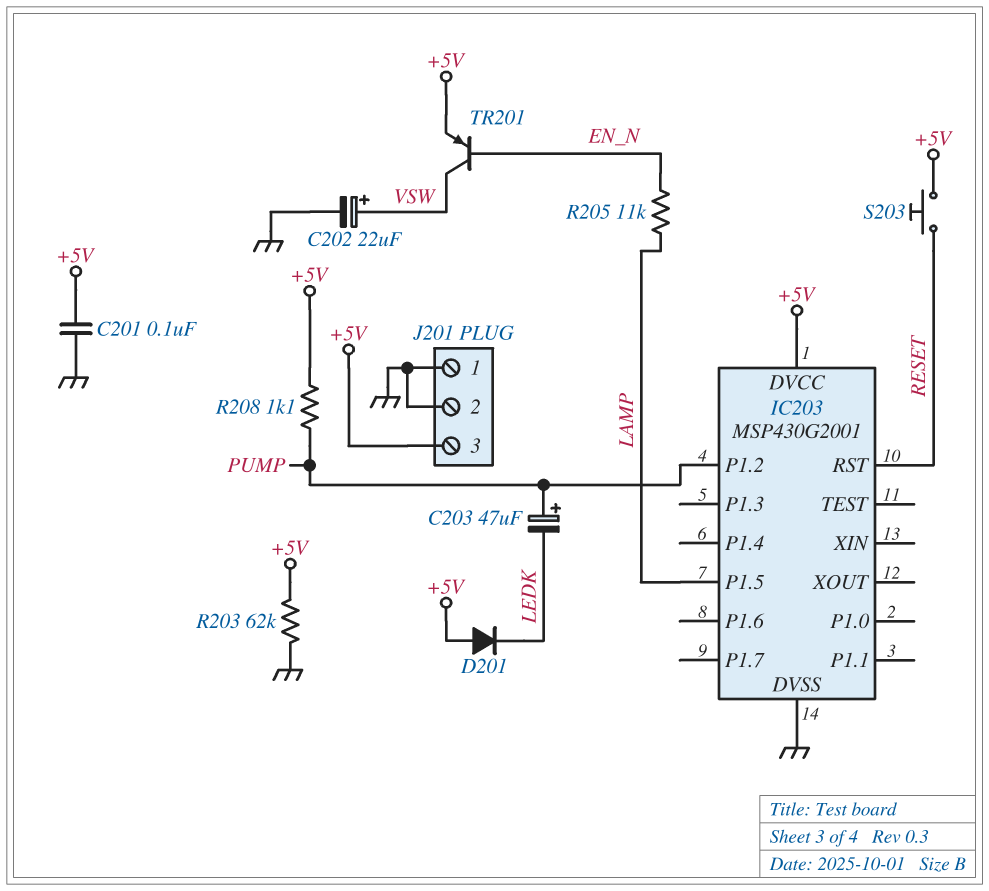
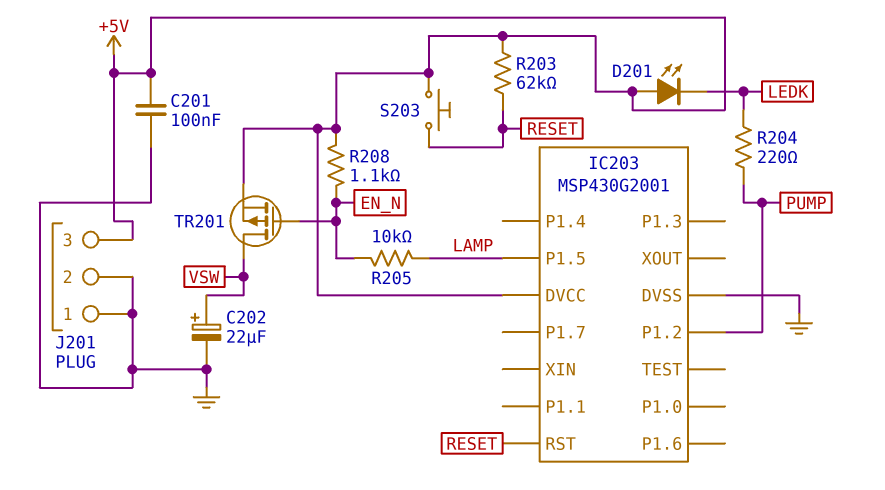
C203: 47uF (plus PUMP, minus LEDK) -> none
D201: diode (A +5V, K LEDK) -> LED (A +5V, K LEDK)
R203: 62k (+5V, GND) -> 62k (+5V, RESET)
R204: none -> 220 (LEDK, PUMP)
R205: 11k (EN_N, LAMP) -> 10k (EN_N, LAMP)
R208: 1.1k (+5V, PUMP) -> 1.1k (+5V, EN_N)
TR201: PNP (B EN_N, C VSW, E +5V) -> PMOS (G EN_N, D VSW, S +5V)

